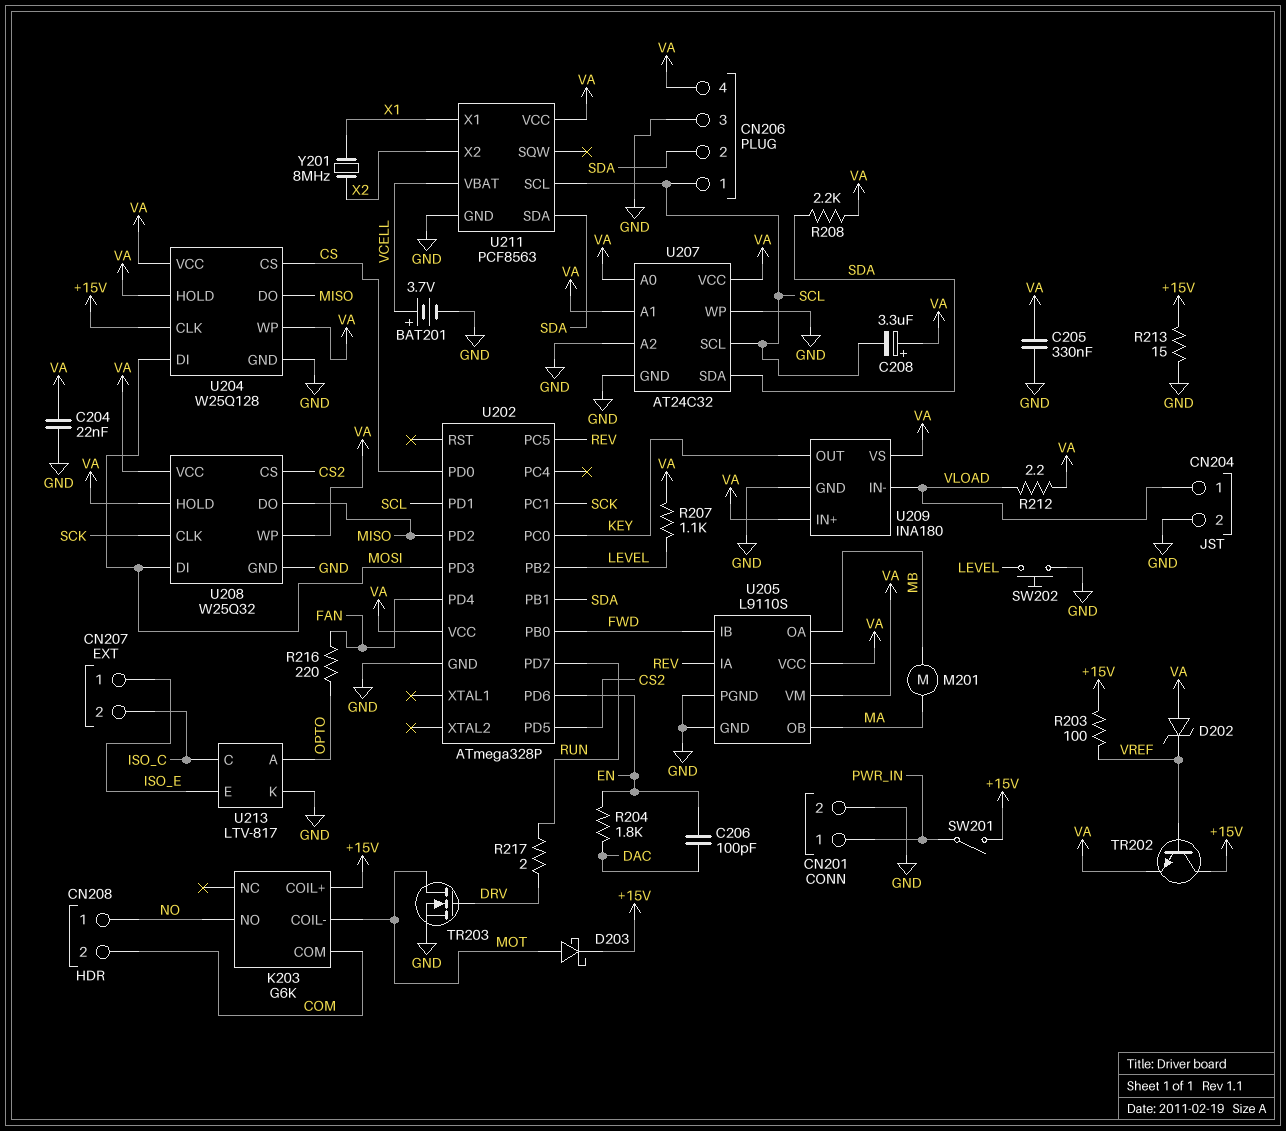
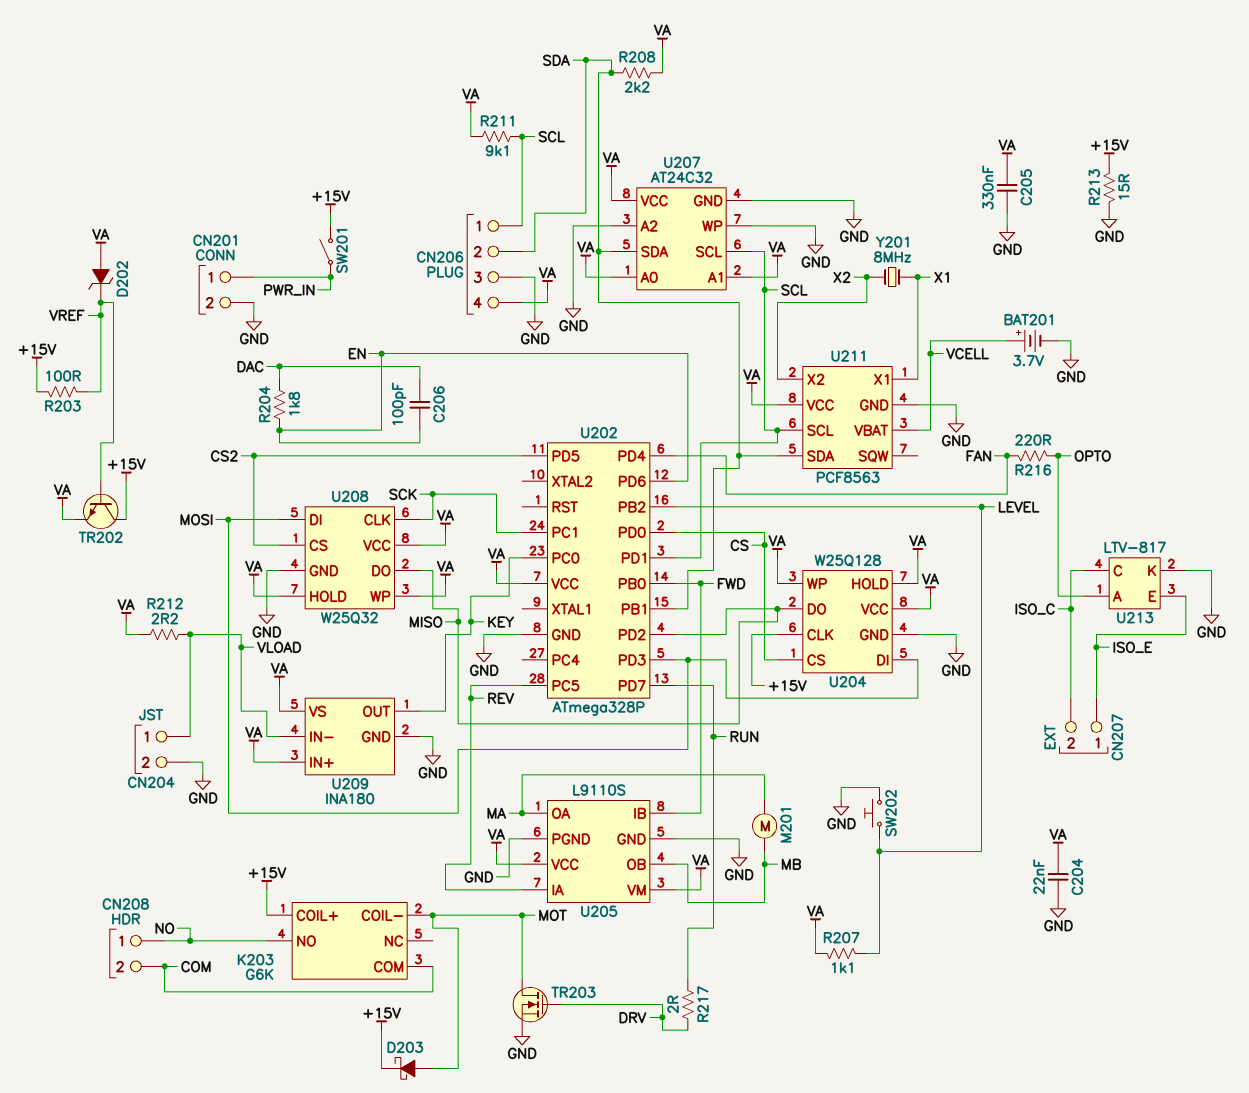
C208: 3.3uF (plus VA, minus SCL) -> none
R211: none -> 9.1k (SCL, VA)
U205 pin OA: MB -> MA
U205 pin OB: MA -> MB

